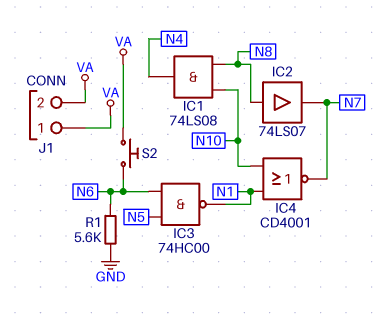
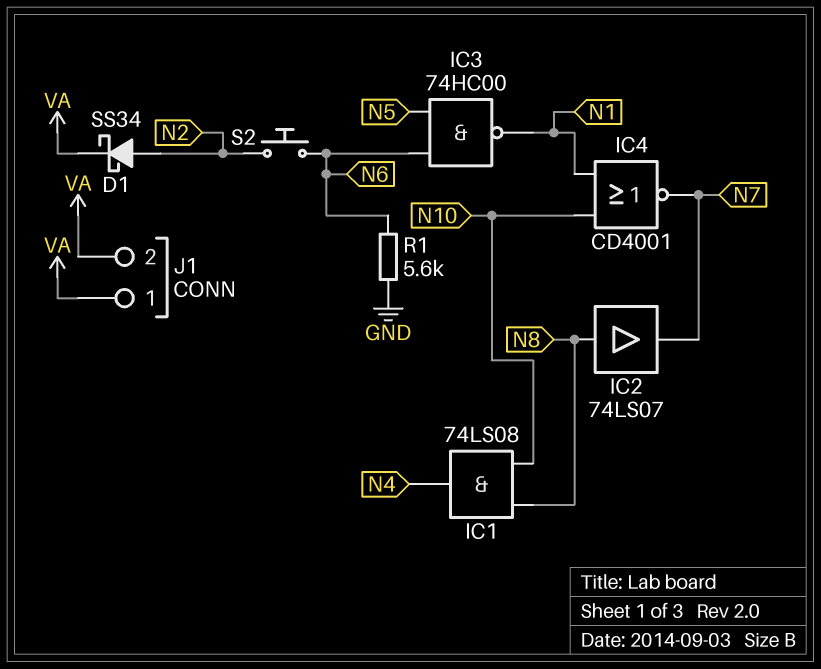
D1: none -> schottky SS34 (A N2, K VA)
S2: button (N6, VA) -> button (N2, N6)

